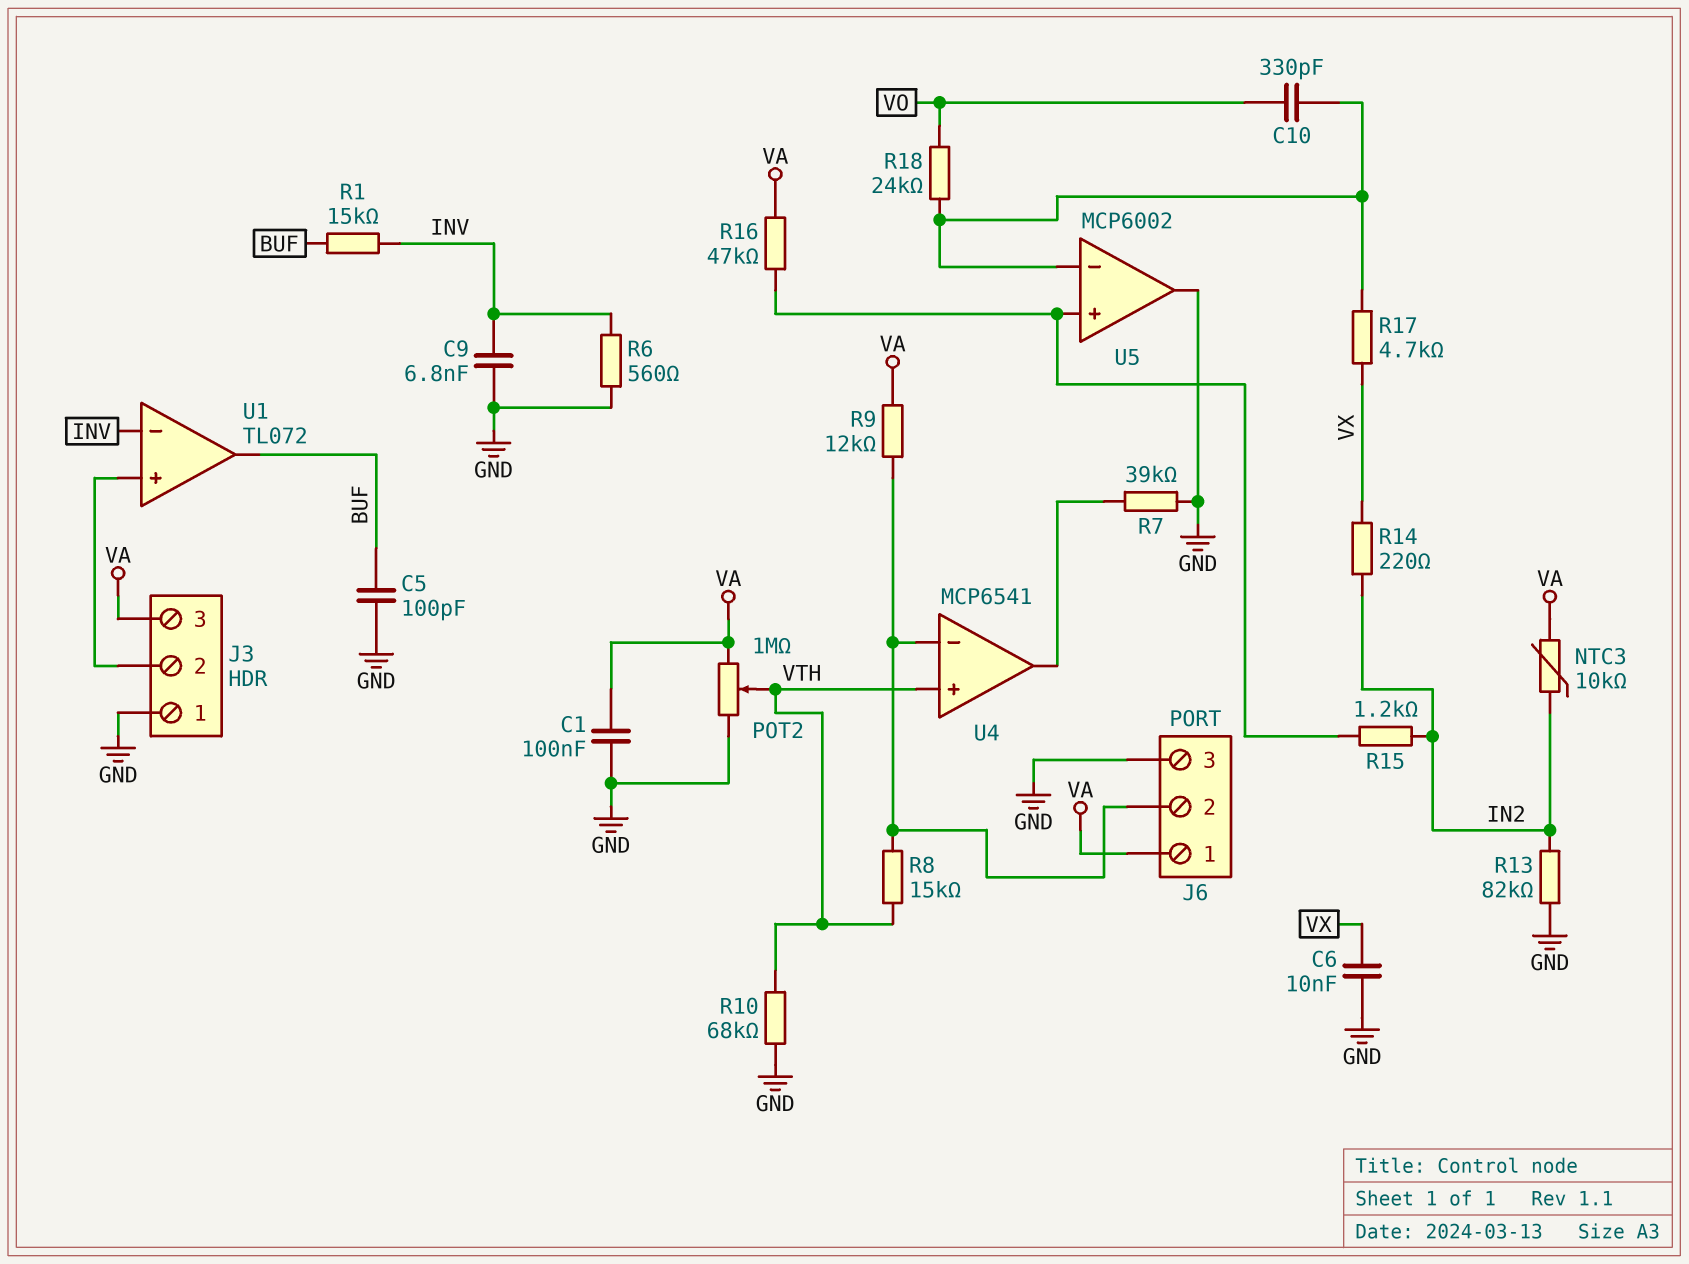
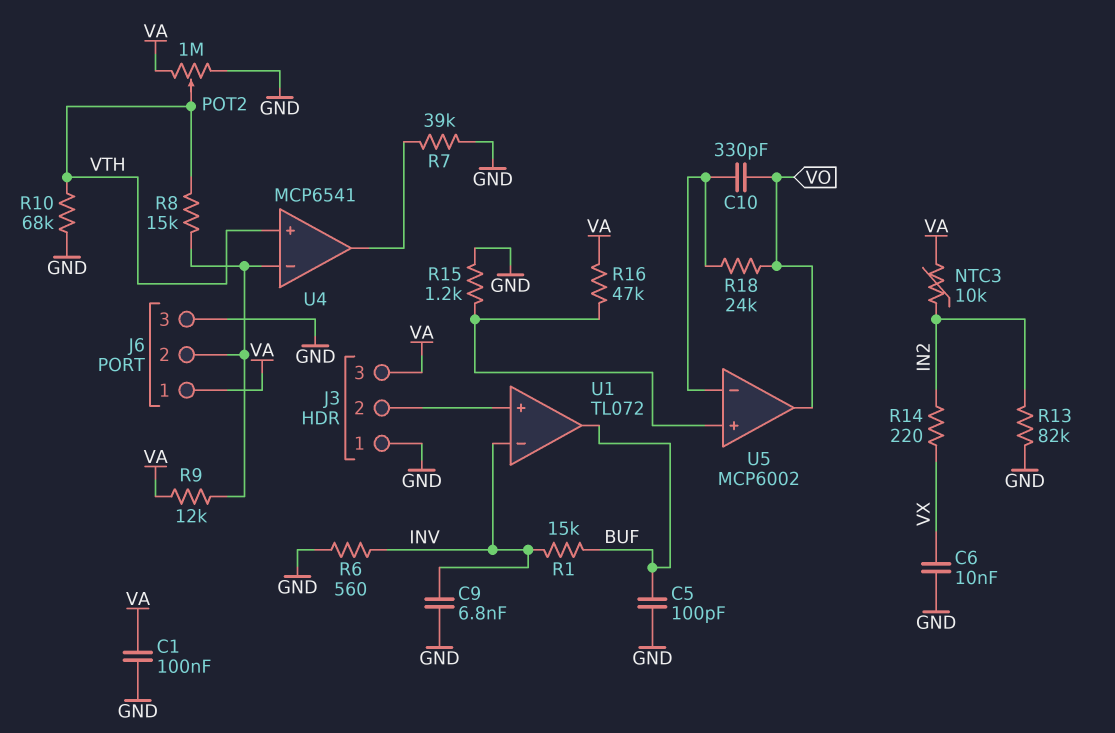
R15: 1.2k (IN2, U5/in+) -> 1.2k (GND, U5/in+)
R17: 4.7k (U5/in-, VX) -> none
U5 pin out: GND -> VO

